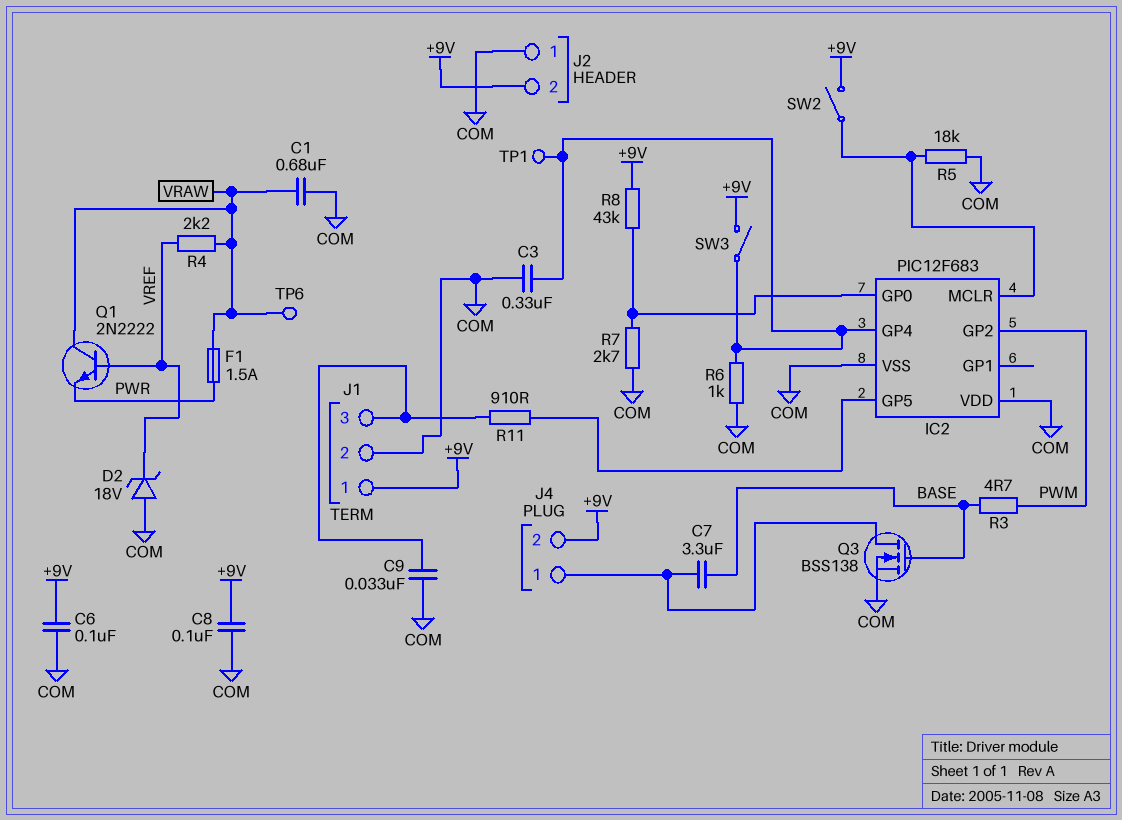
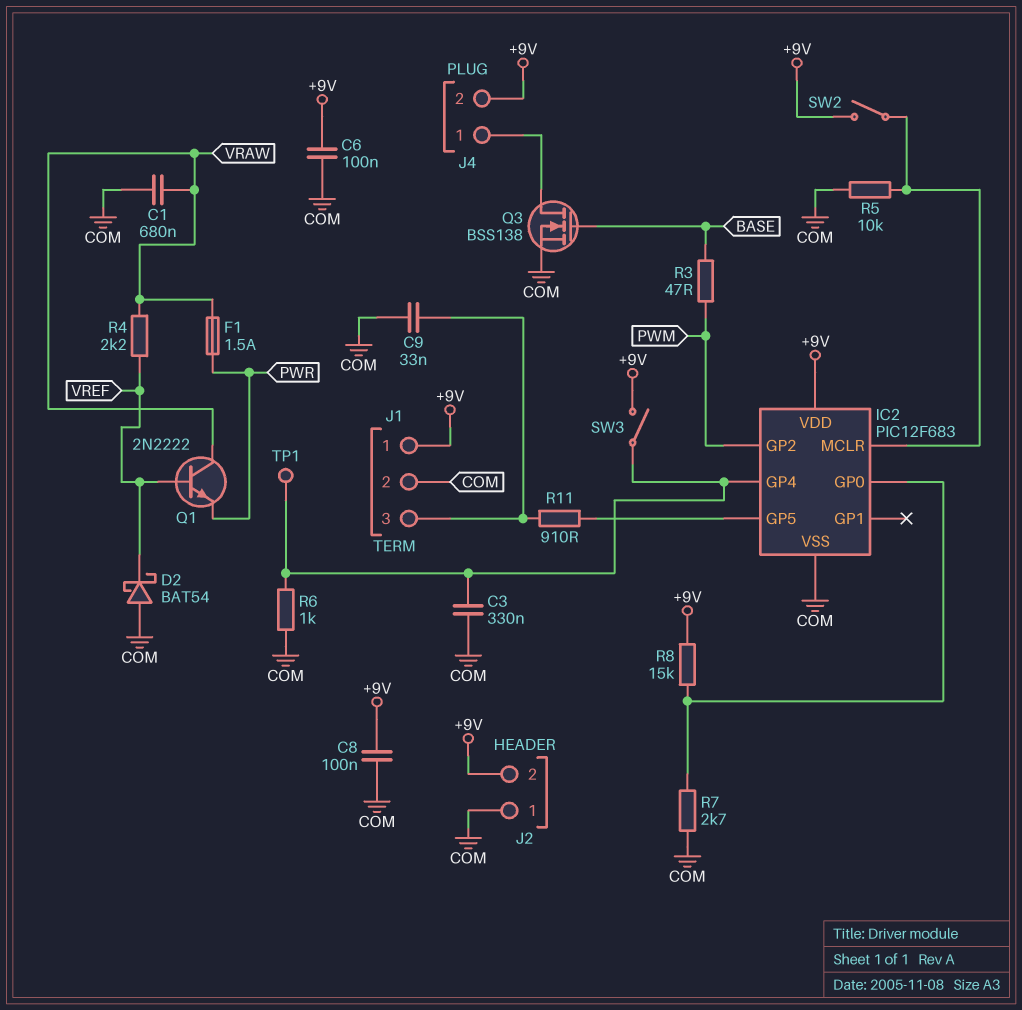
C7: 3.3uF (BASE, J4/1) -> none
D2: zener 18V (A COM, K VREF) -> schottky BAT54 (A COM, K VREF)
IC2 pin VDD: COM -> +9V
R3: 4.7 (BASE, PWM) -> 47 (BASE, PWM)
R5: 18k (COM, IC2/MCLR) -> 10k (COM, IC2/MCLR)
R8: 43k (+9V, IC2/GP0) -> 15k (+9V, IC2/GP0)
TP6: test point (VRAW) -> none

